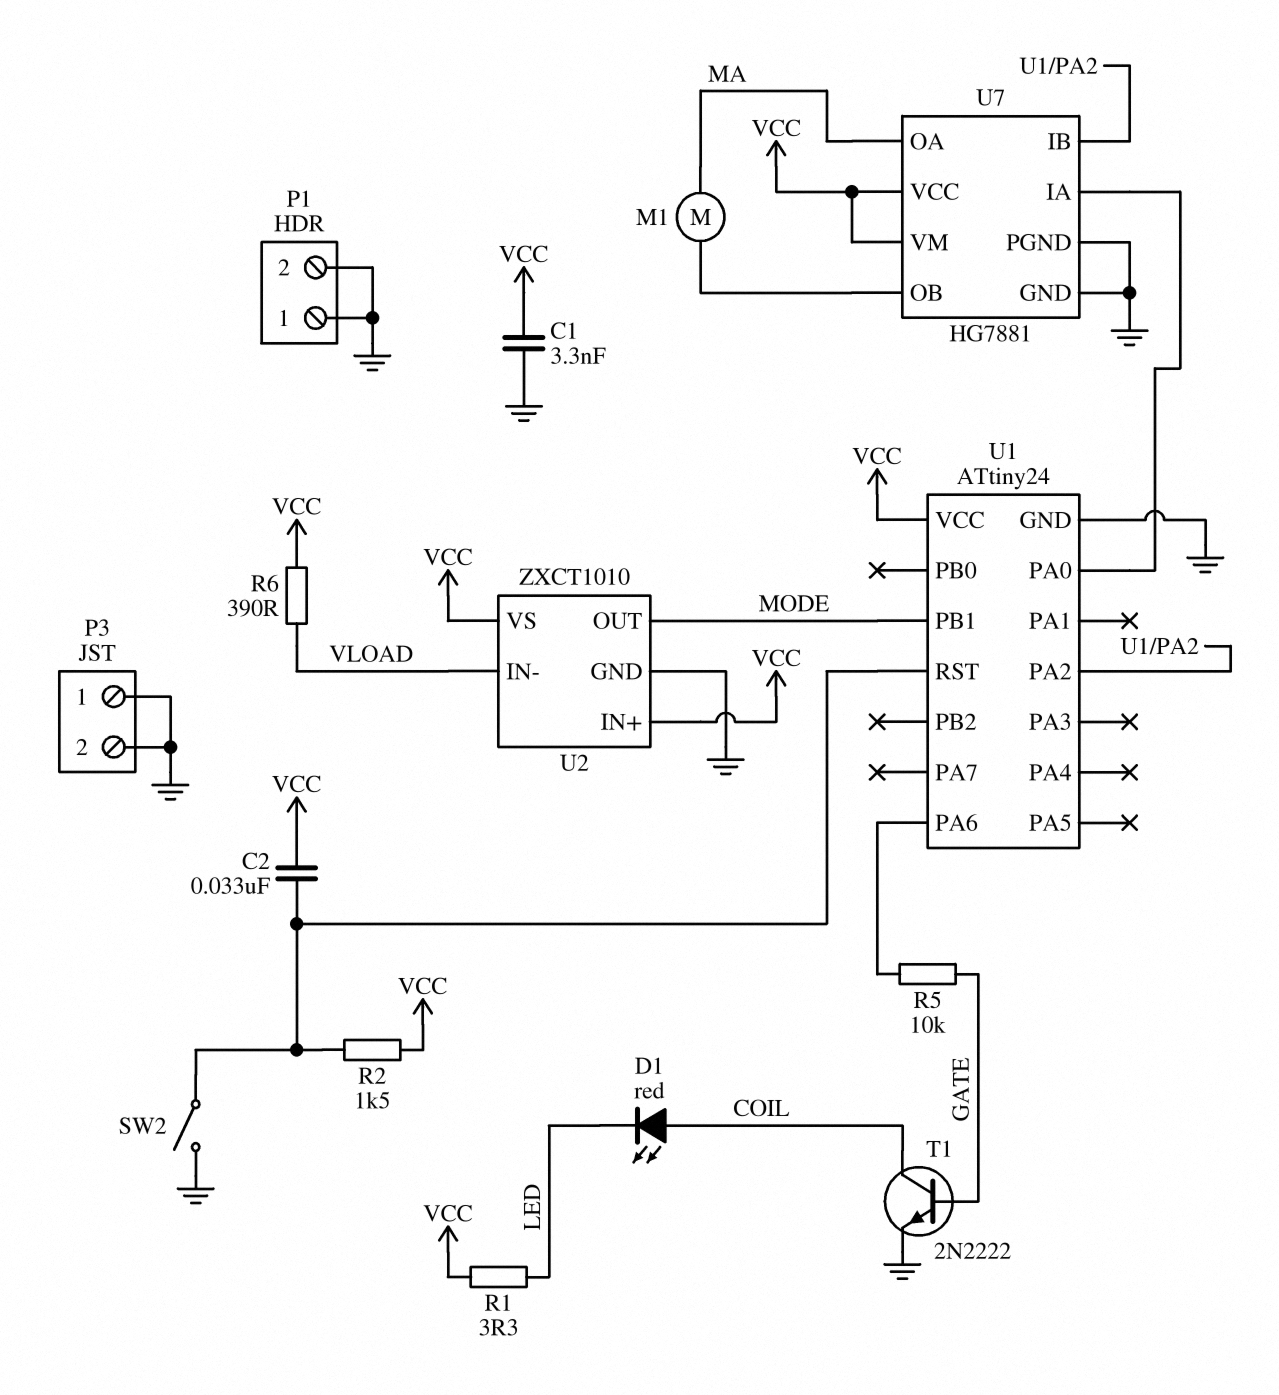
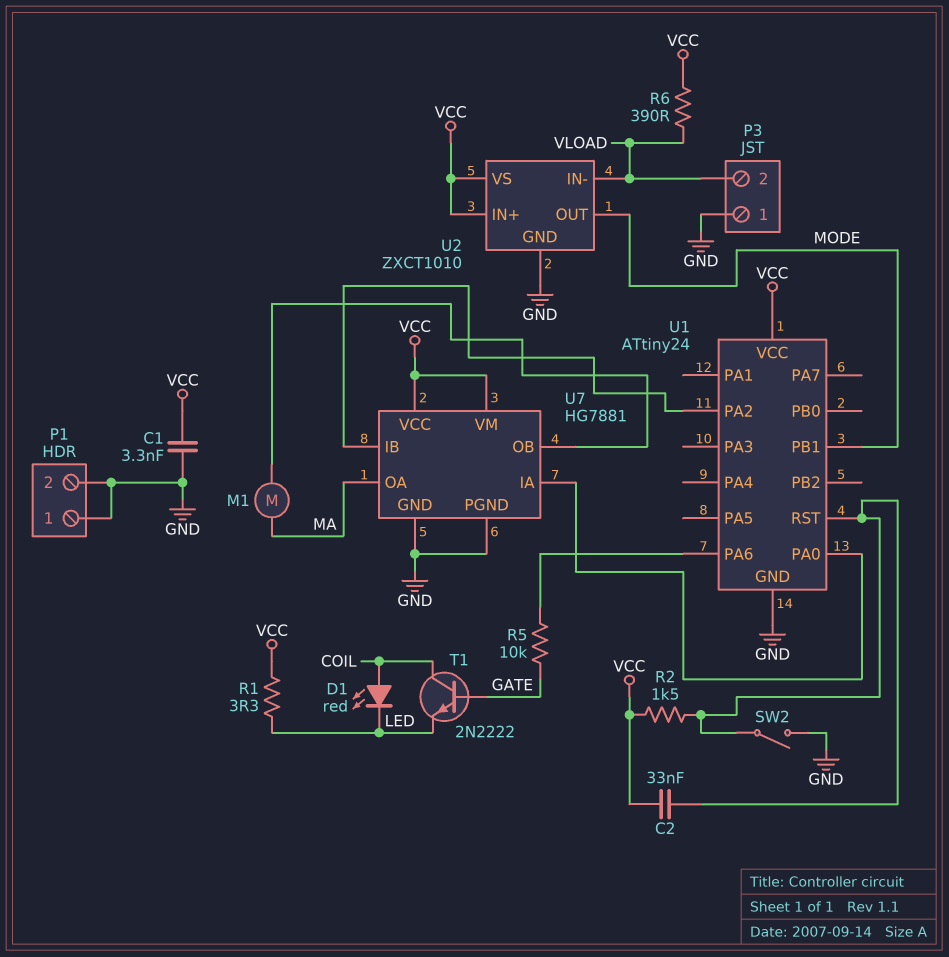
P3 pin 2: GND -> VLOAD
T1: NPN 2N2222 (B GATE, C COIL, E GND) -> NPN 2N2222 (B GATE, C COIL, E LED)

